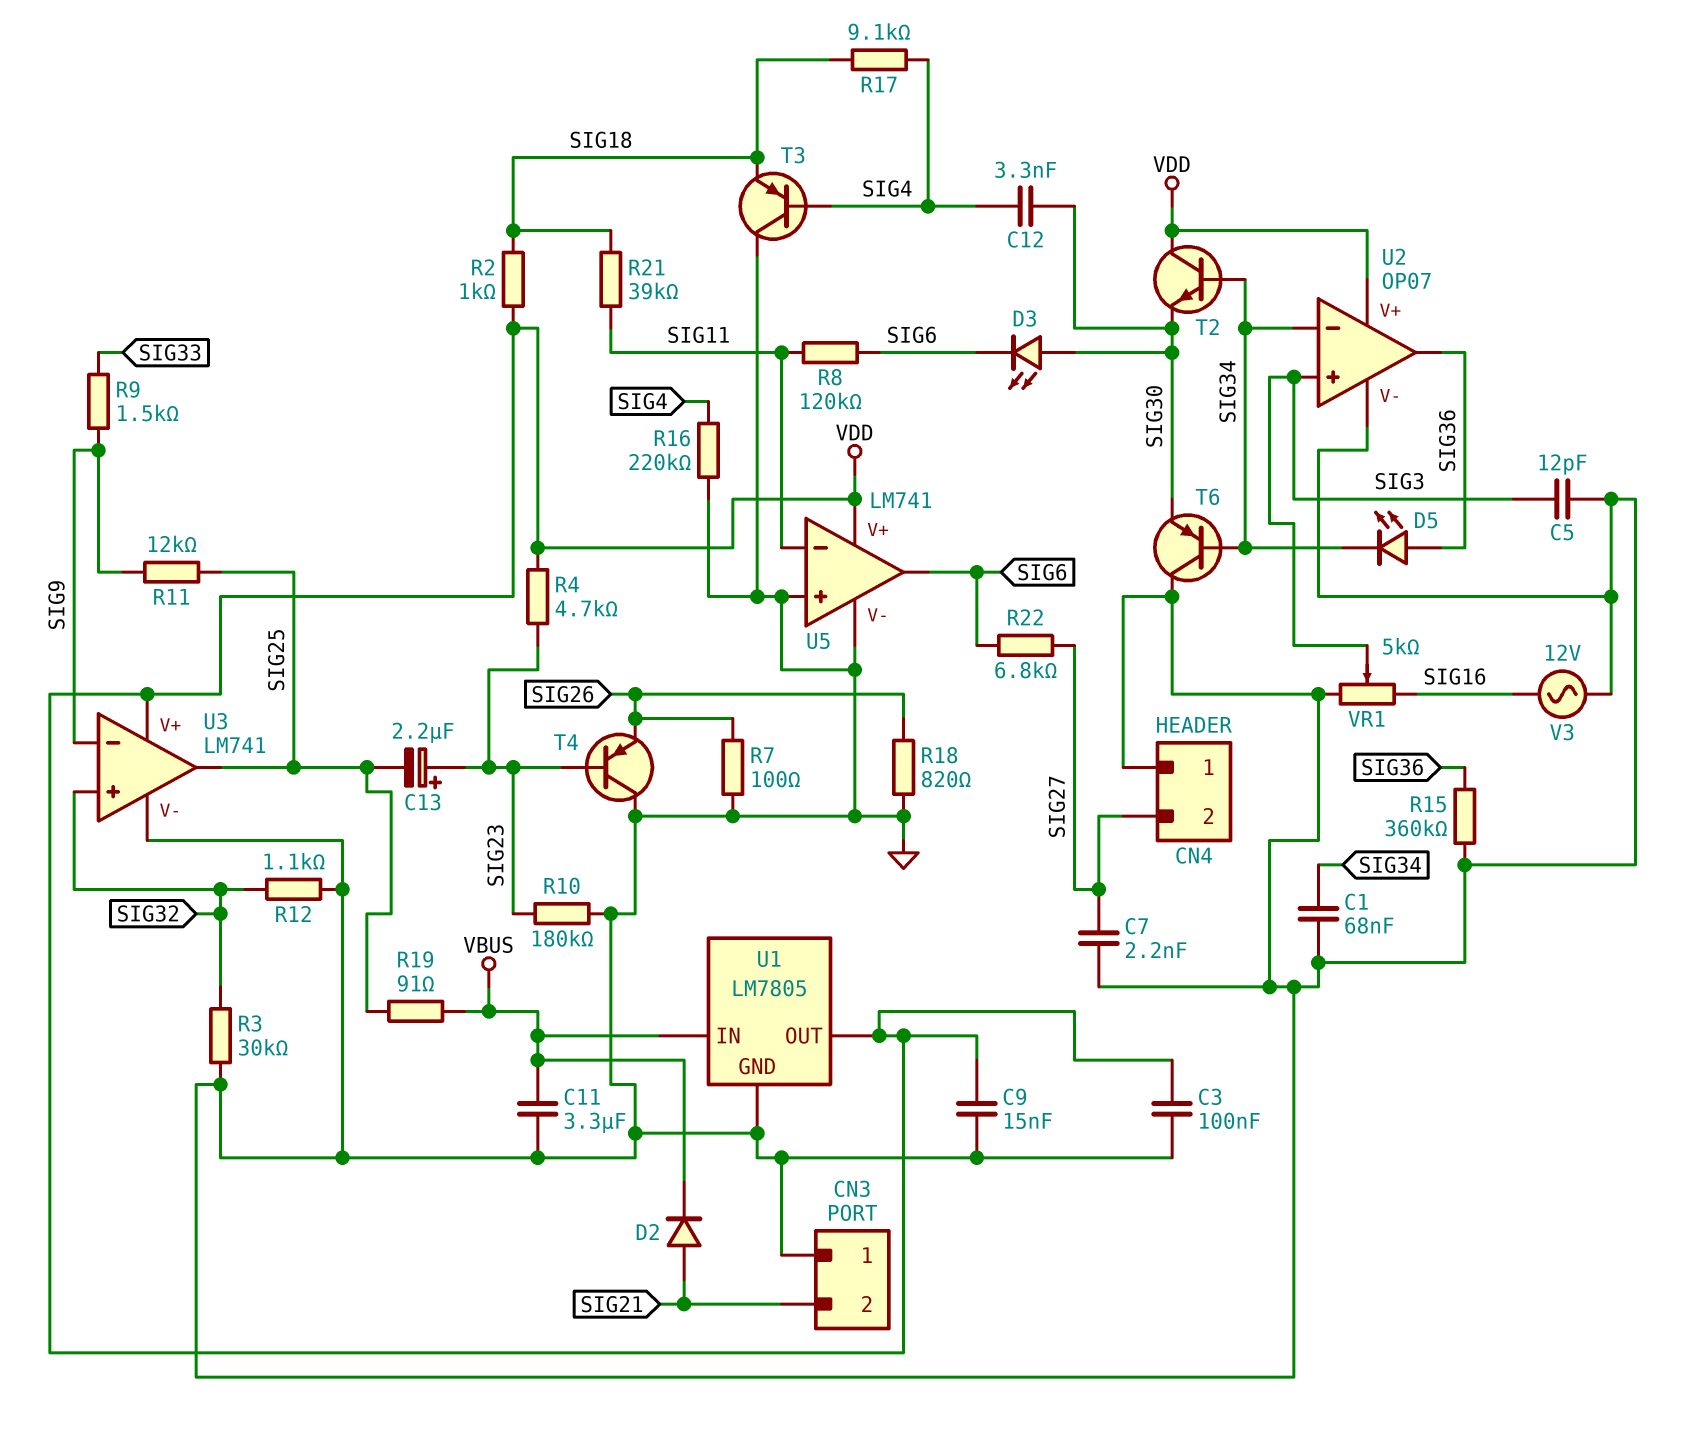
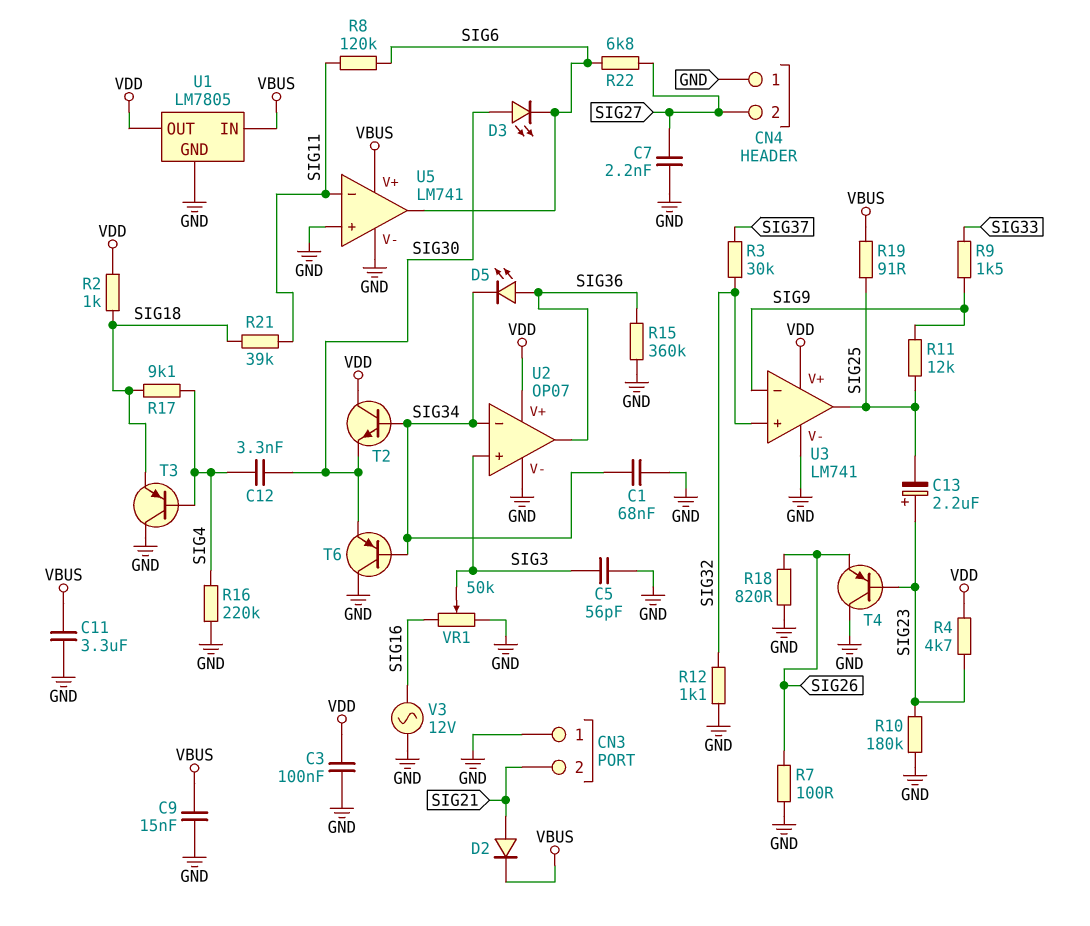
C5: 12pF (GND, SIG3) -> 56pF (GND, SIG3)
C9: 15nF (GND, VDD) -> 15nF (GND, VBUS)
R3: 30k (GND, SIG32) -> 30k (SIG32, SIG37)
U5 pin V+: VDD -> VBUS
VR1: 5k (GND, SIG16, wiper SIG3) -> 50k (GND, SIG16, wiper SIG3)

